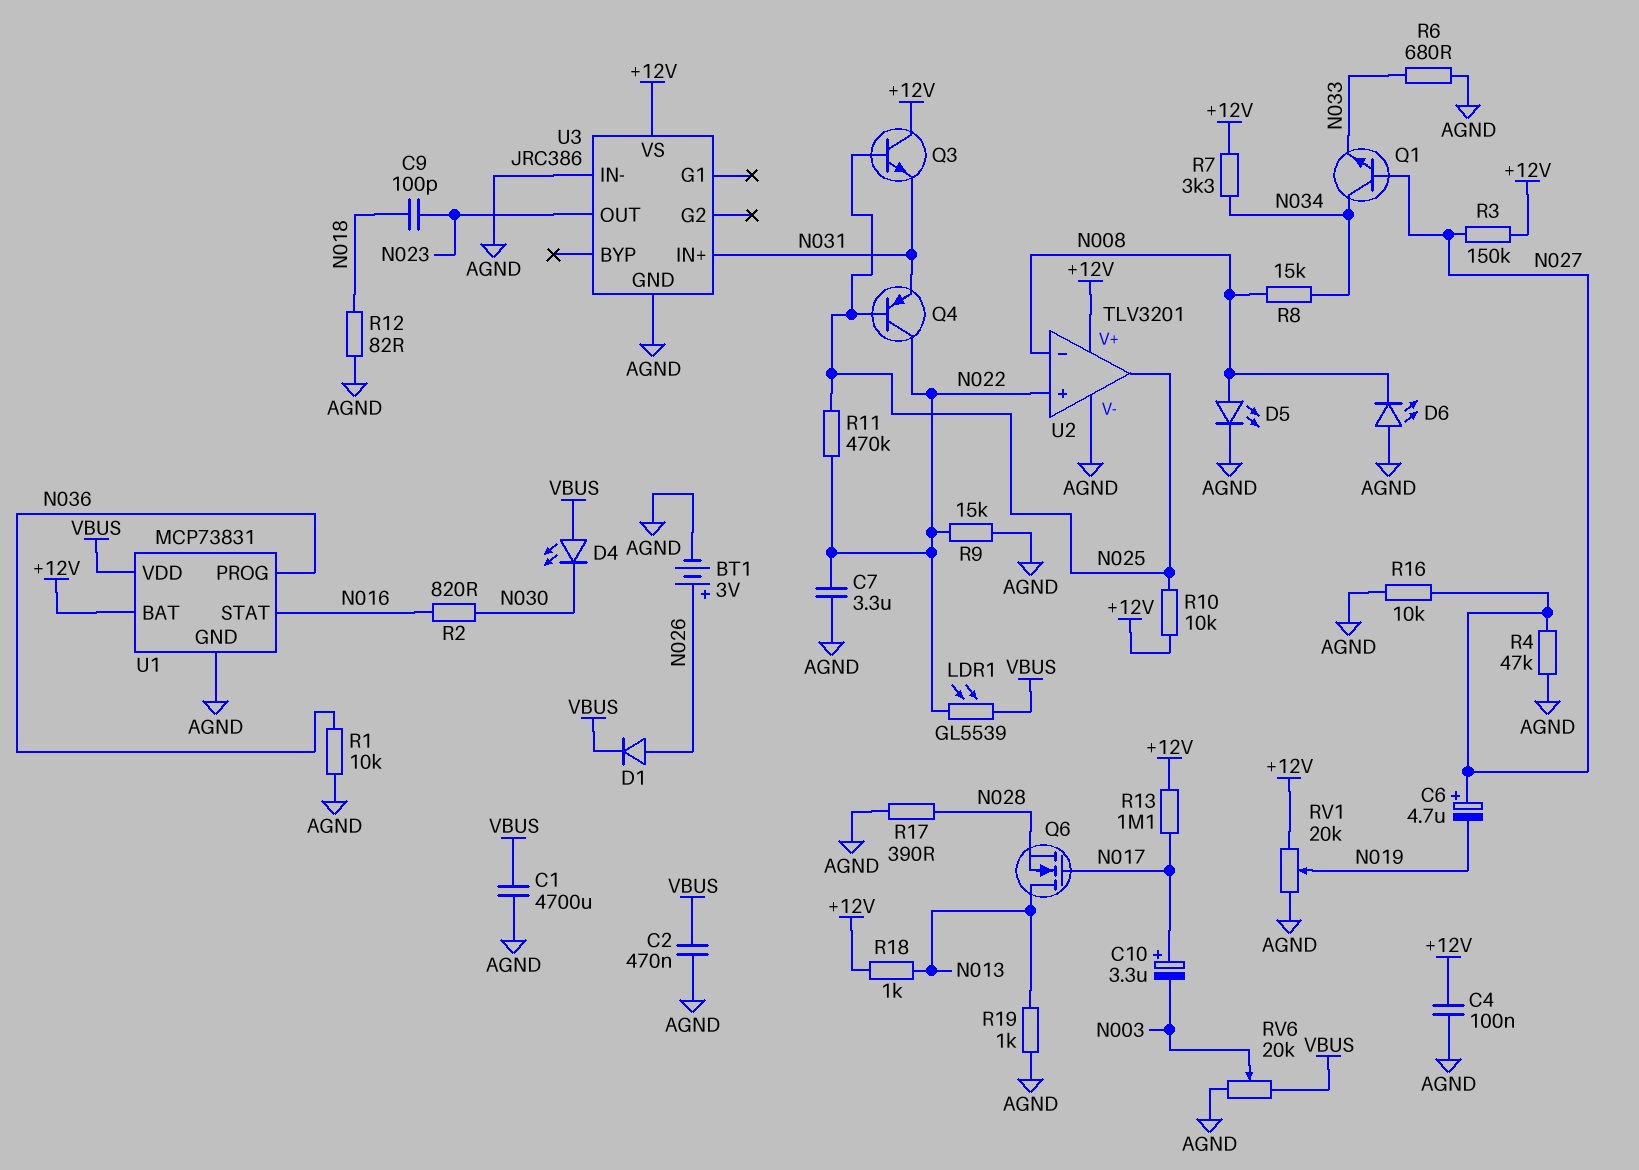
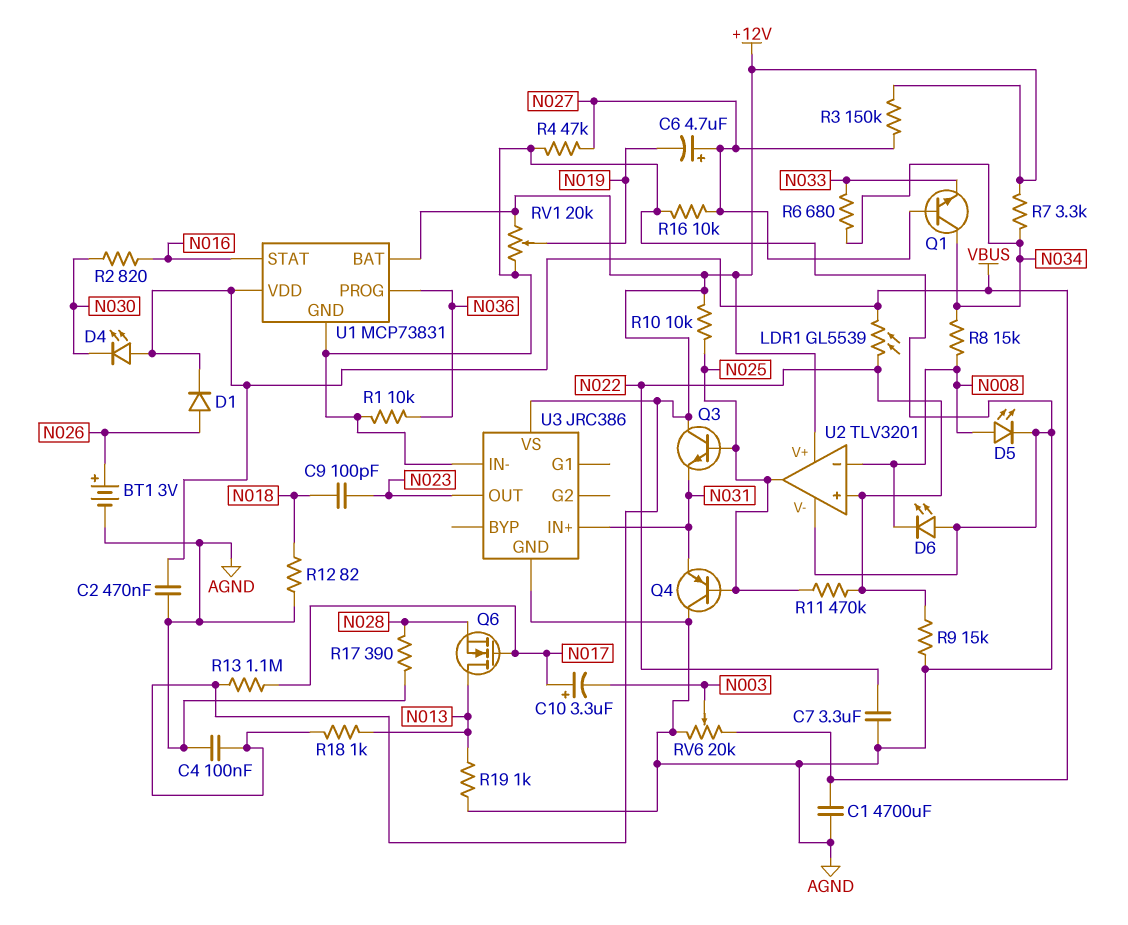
Q4: PNP (B N025, C N022, E N031) -> PNP (B N025, C AGND, E N031)
R6: 680 (AGND, N033) -> 680 (N033, N034)

